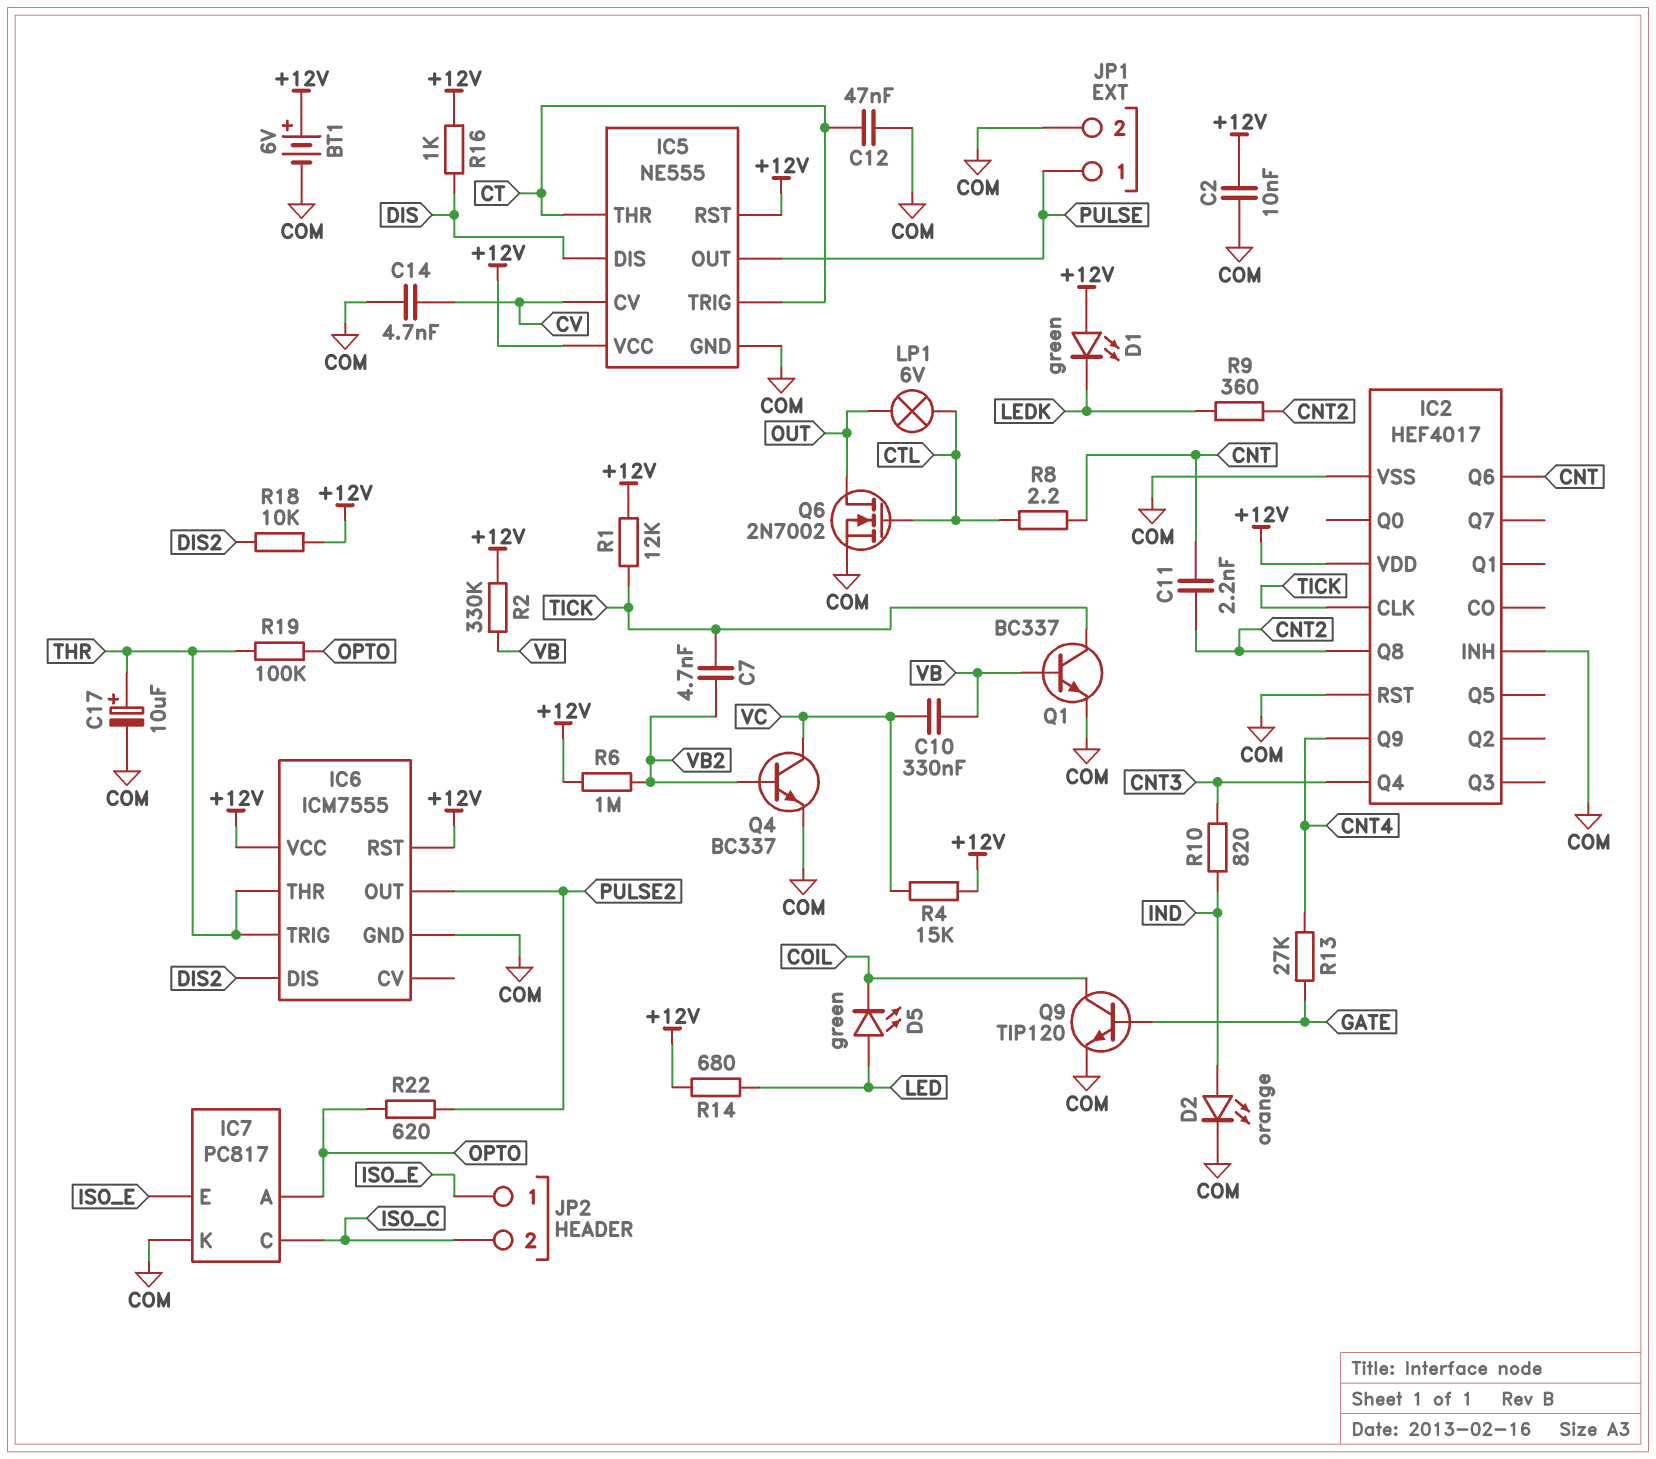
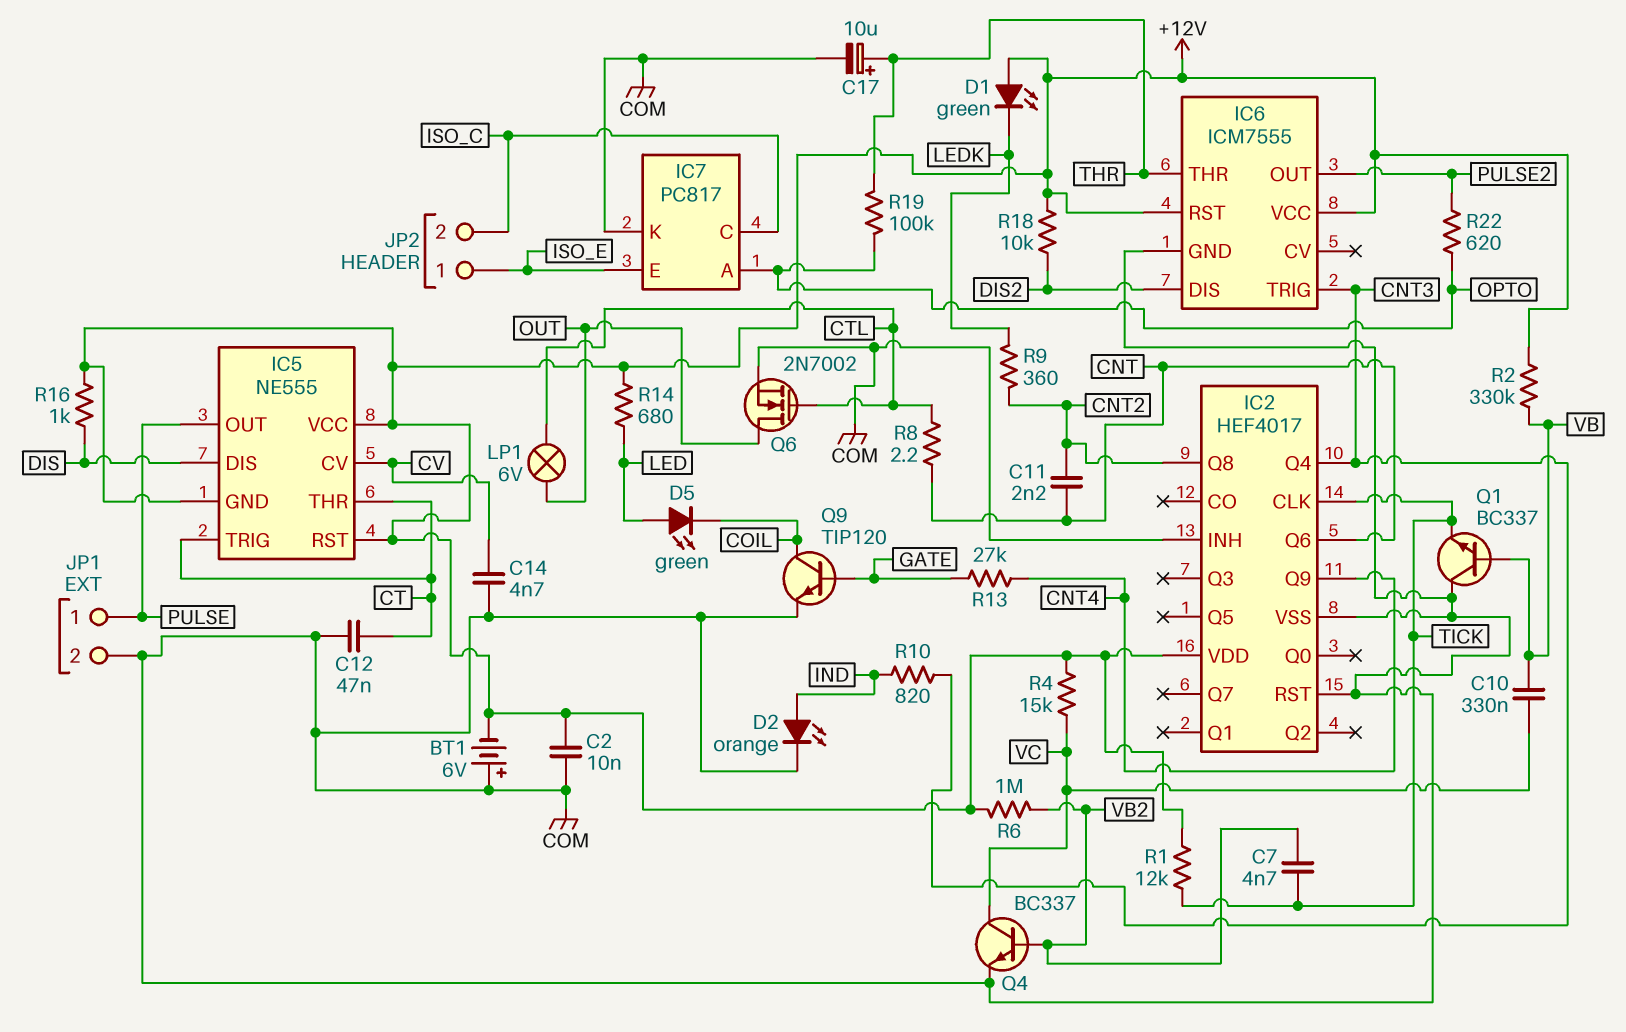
BT1: 6V (plus +12V, minus COM) -> 6V (plus COM, minus +12V)
IC5 pin GND: COM -> +12V
IC6 pin TRIG: THR -> CNT3
Q1: NPN BC337 (B VB, C TICK, E COM) -> NPN BC337 (B VB, C COM, E TICK)

